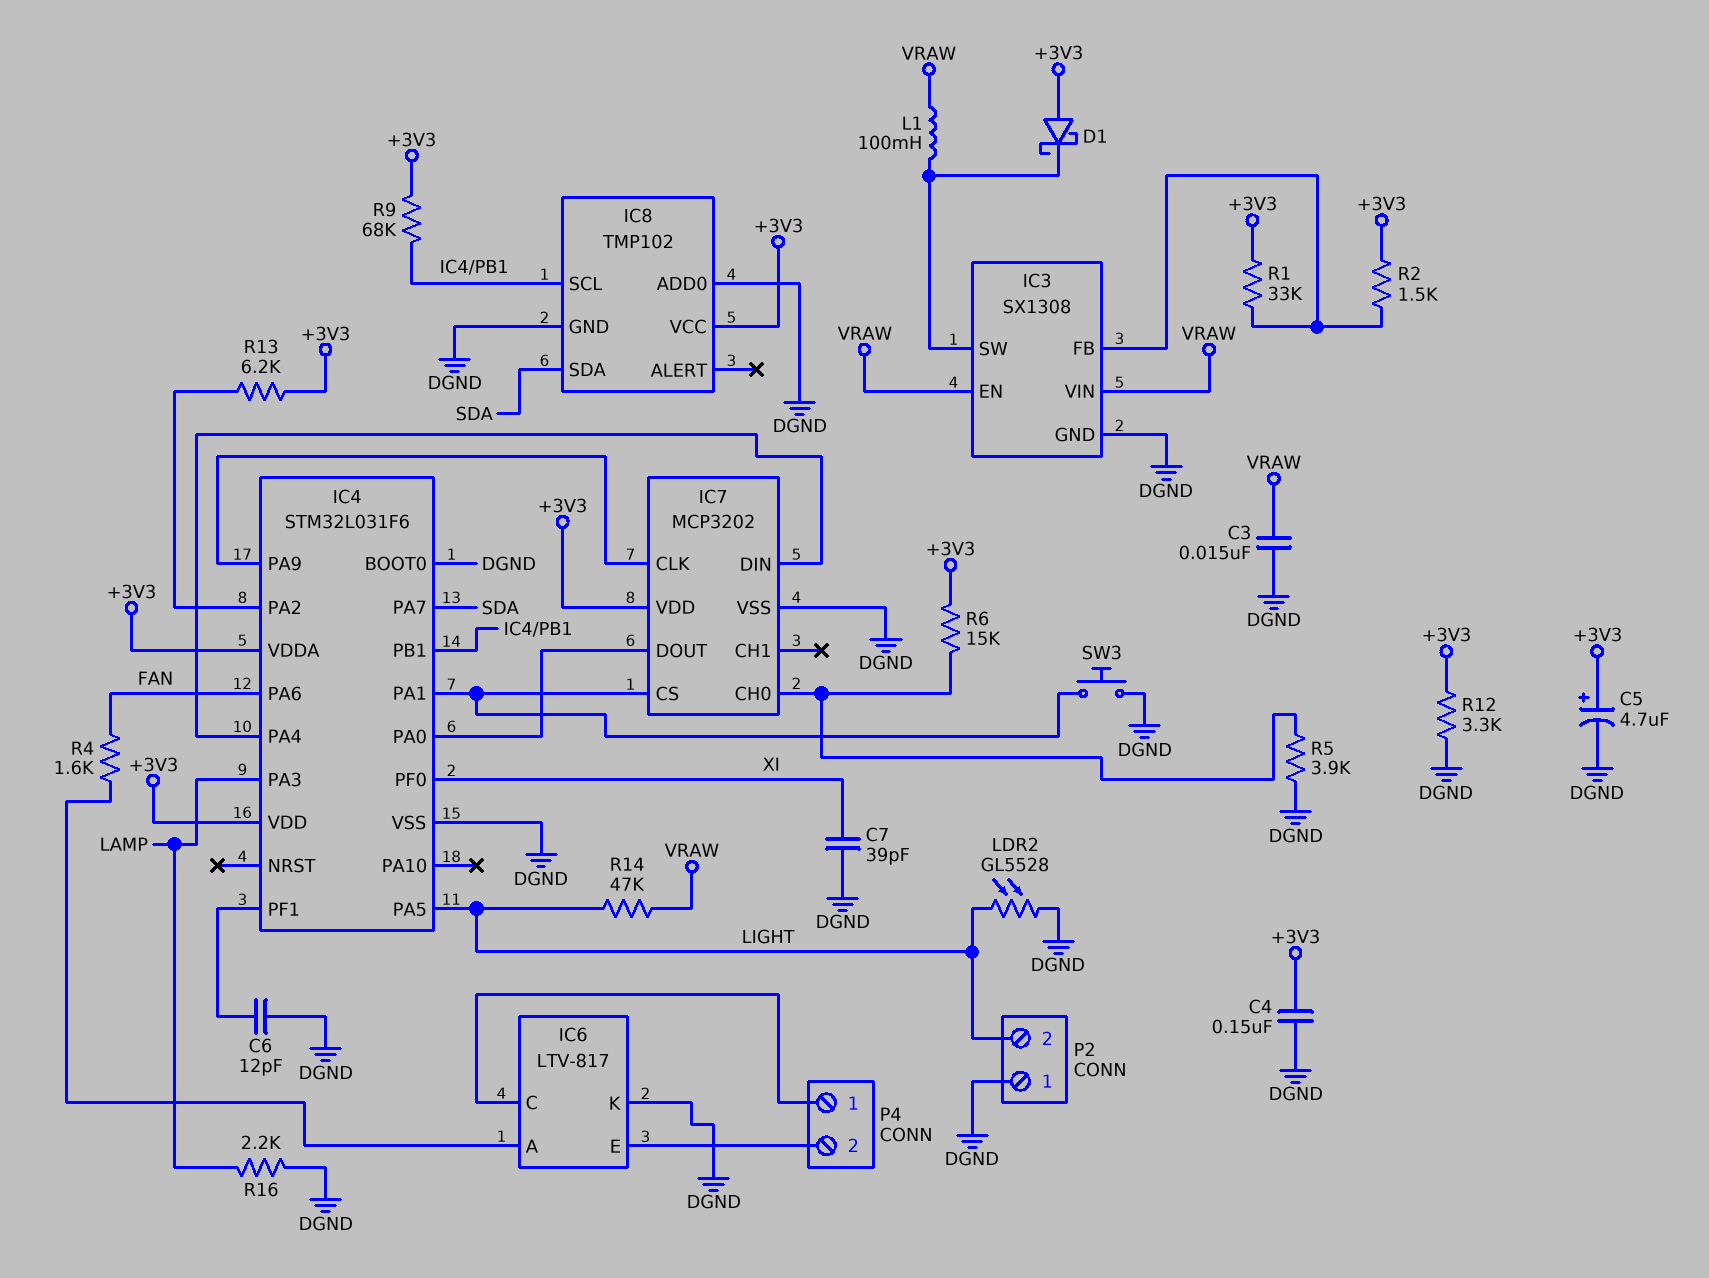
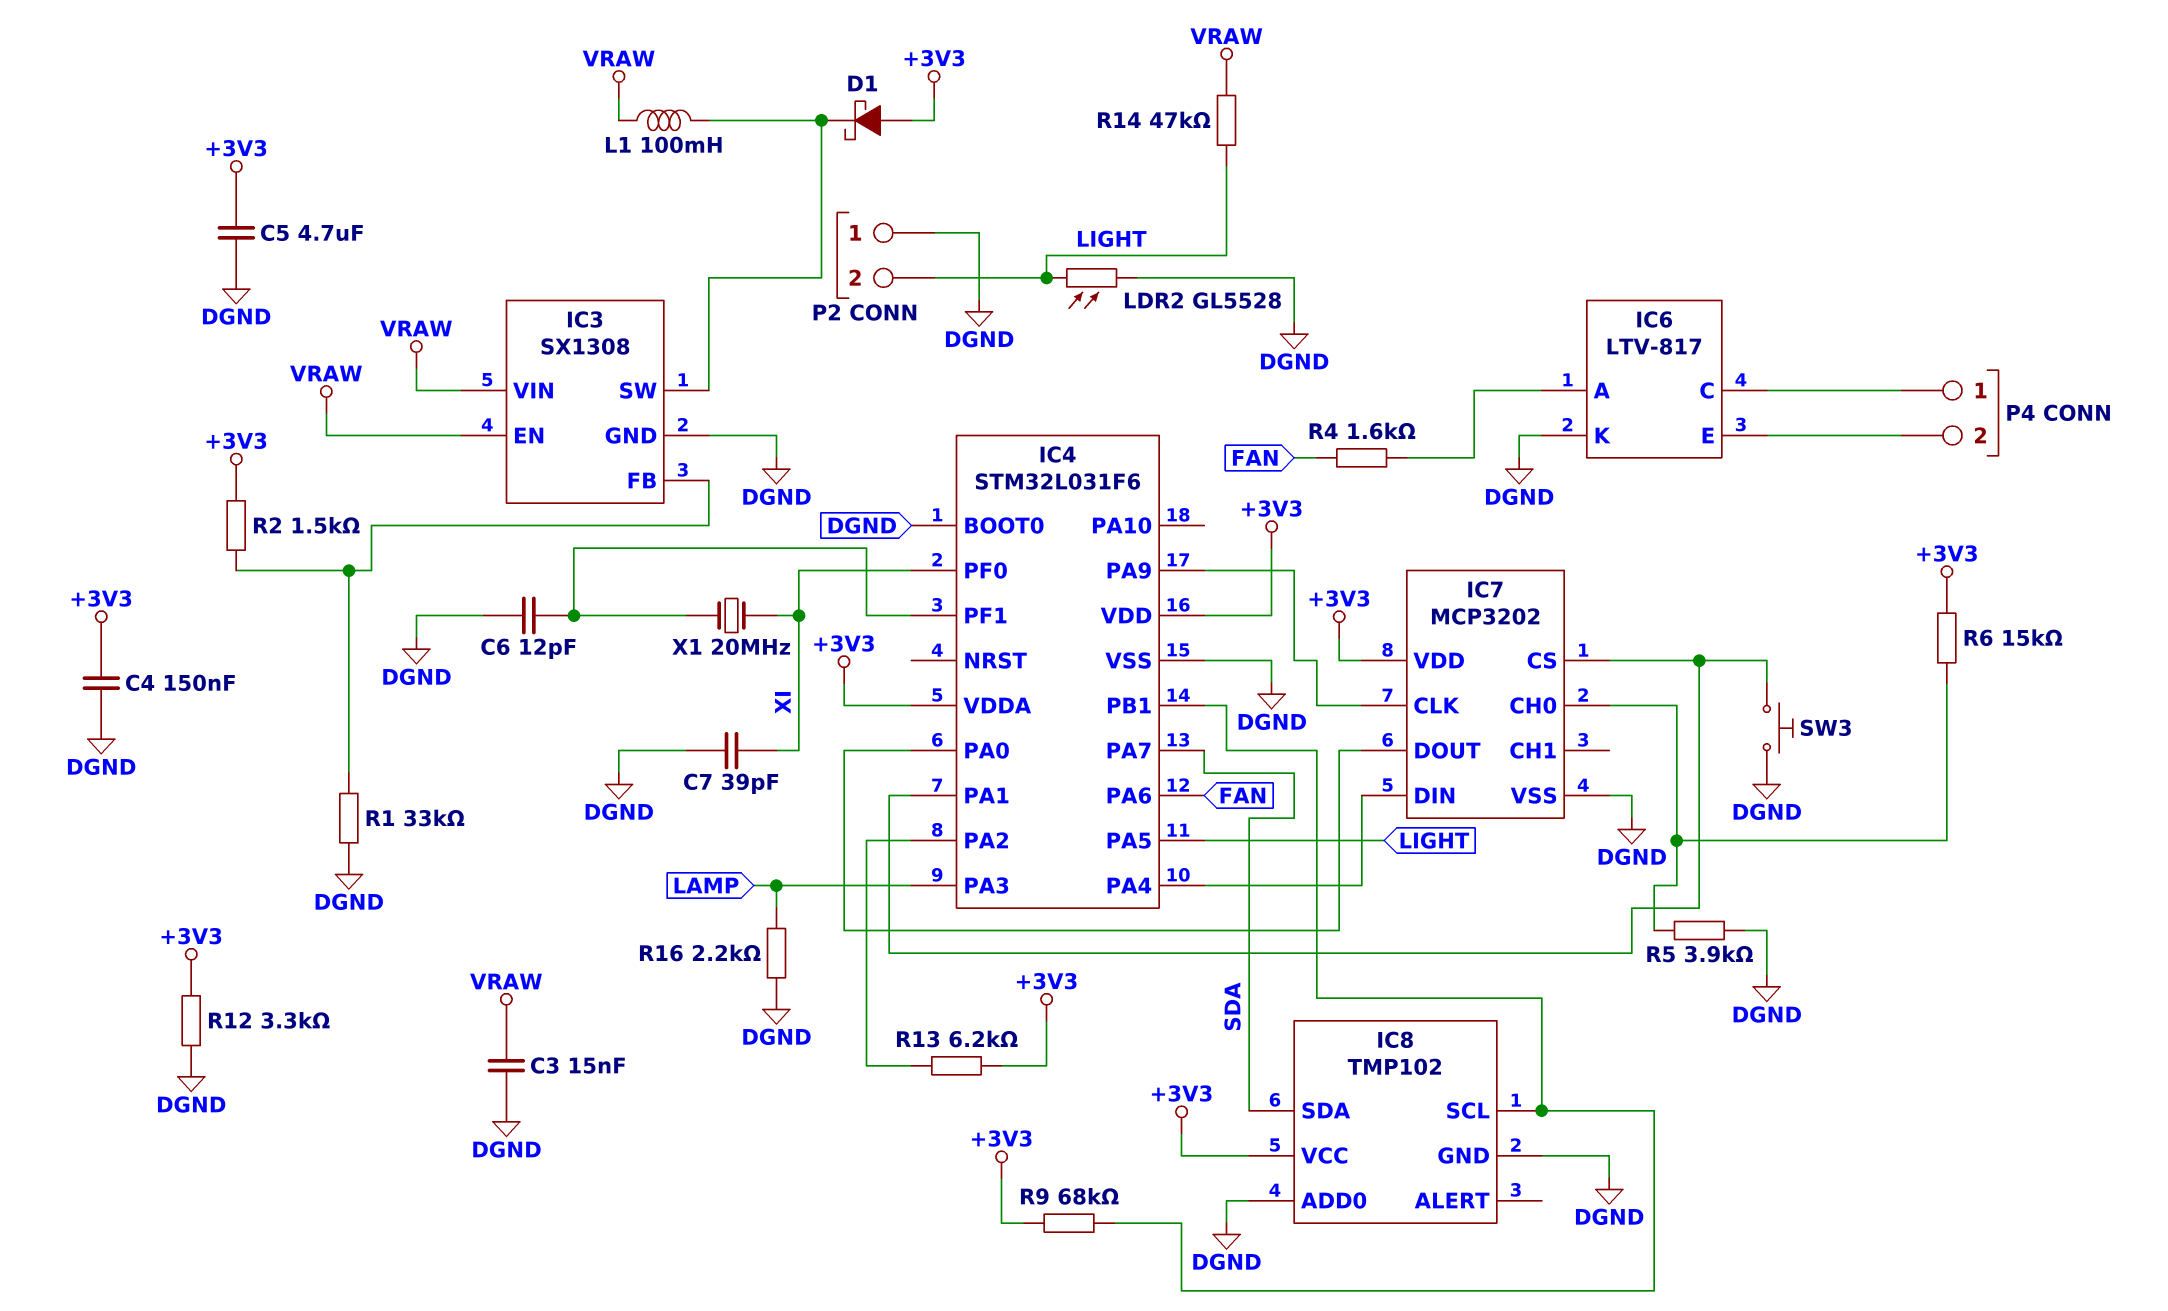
C5: 4.7uF (plus +3V3, minus DGND) -> 4.7uF (+3V3, DGND)
R1: 33k (+3V3, IC3/FB) -> 33k (DGND, IC3/FB)
X1: none -> 20MHz (IC4/PF1, XI)

